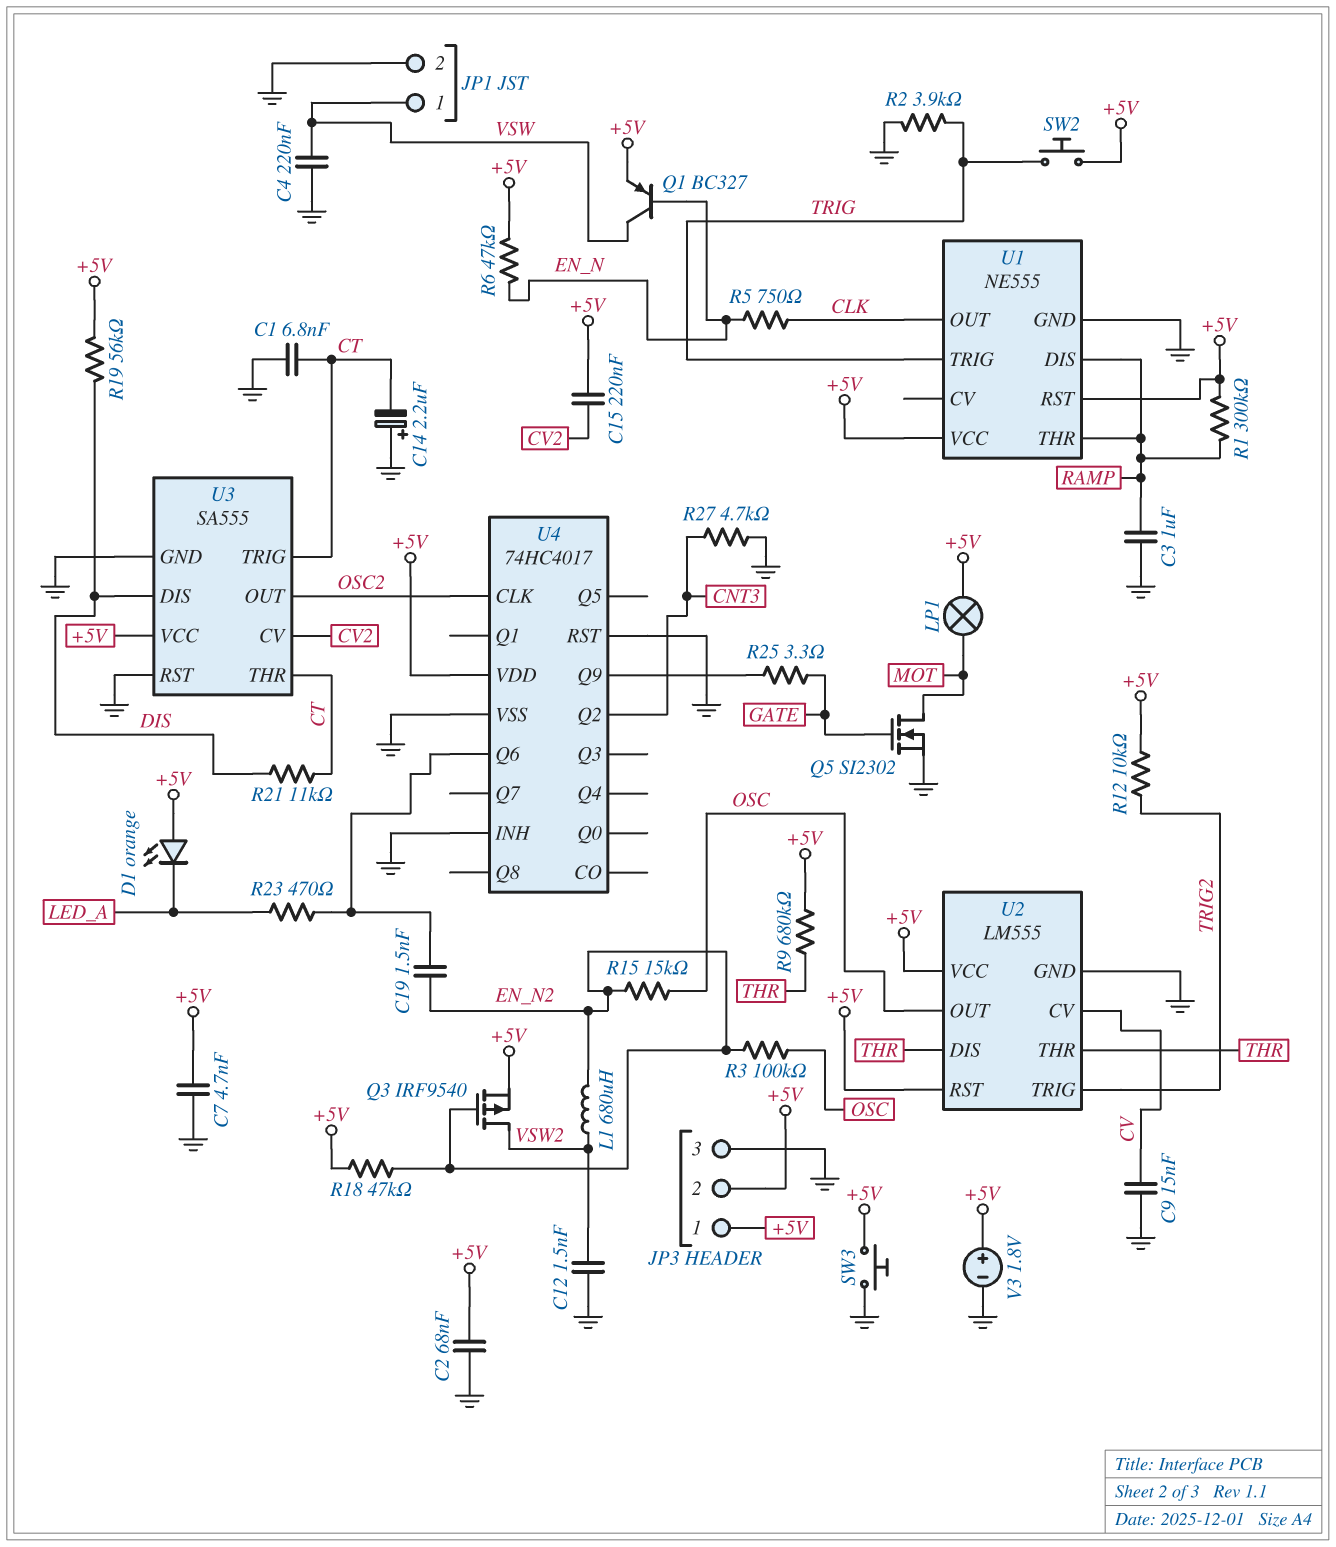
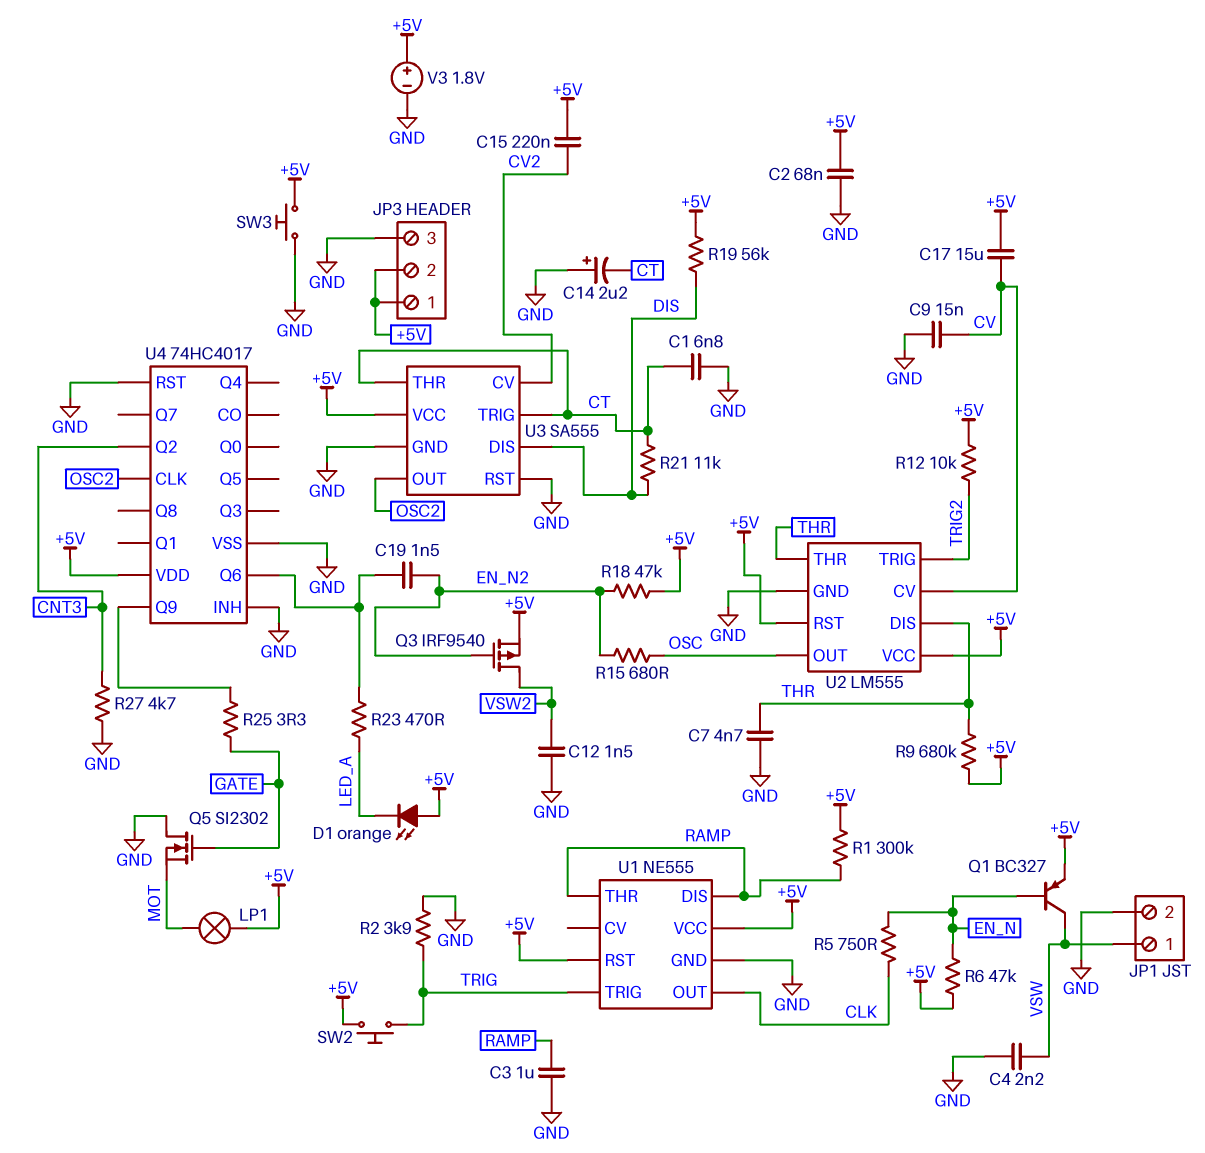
C4: 220nF (GND, VSW) -> 2.2nF (GND, VSW)
C7: 4.7nF (+5V, GND) -> 4.7nF (GND, THR)
C17: none -> 15uF (+5V, CV)
L1: 680uH (EN_N2, VSW2) -> none
Q5: NMOS SI2302 (G GATE, D MOT, S GND) -> NMOS SI2302 (G GATE, D GND, S MOT)
R3: 100k (EN_N2, OSC) -> none
R15: 15k (EN_N2, OSC) -> 680 (EN_N2, OSC)

